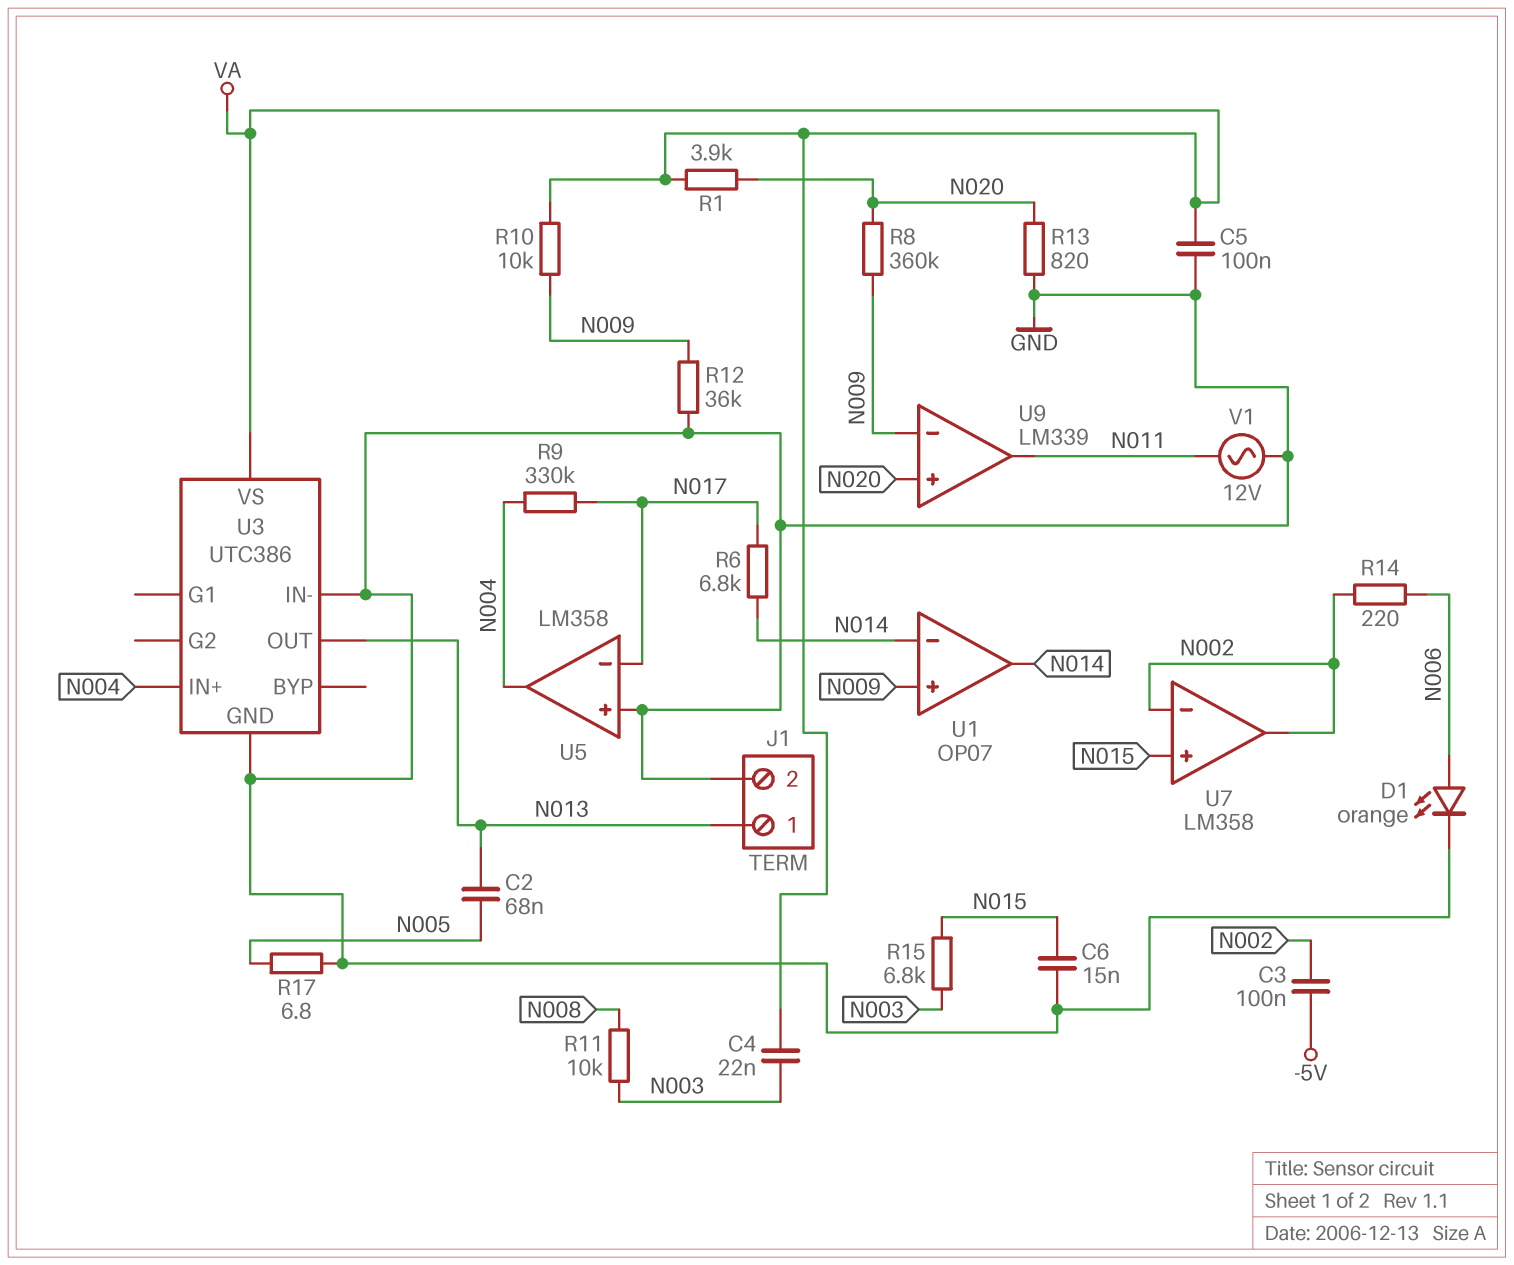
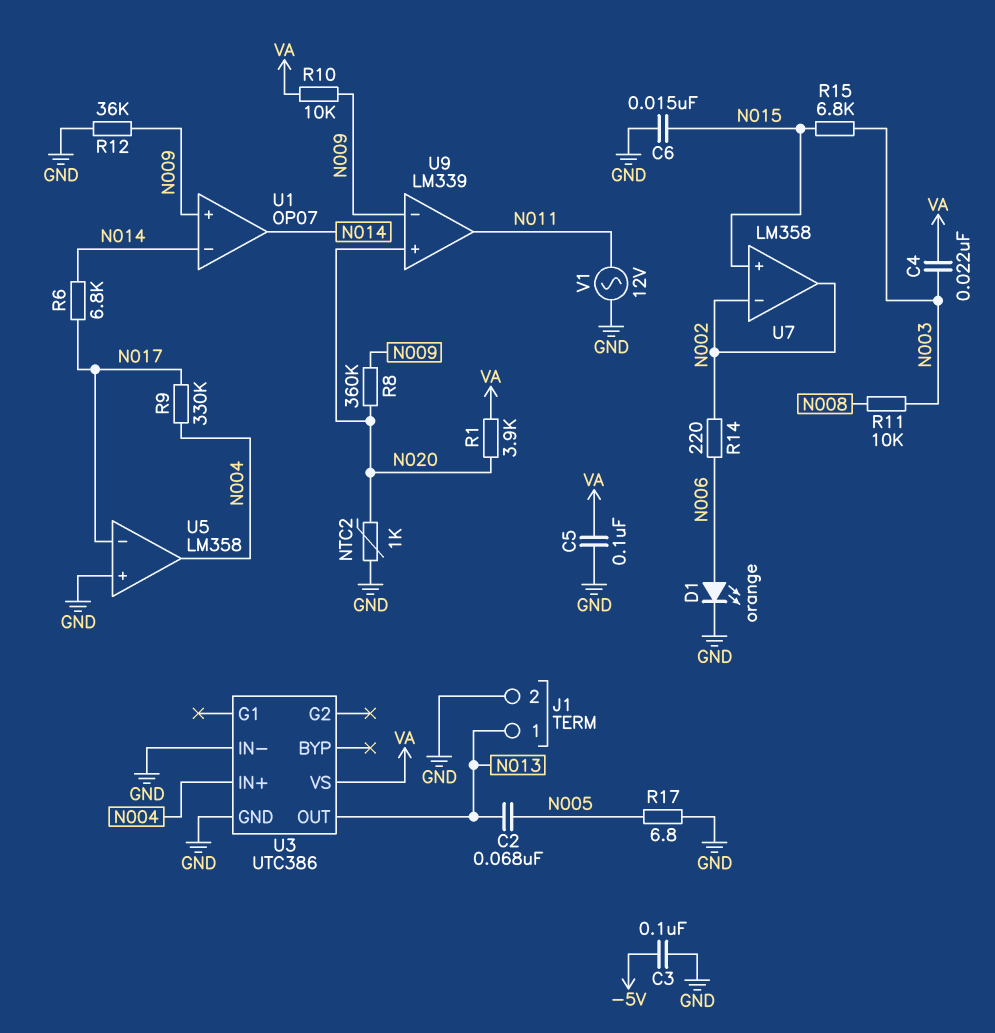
C3: 100nF (-5V, N002) -> 100nF (-5V, GND)
NTC2: none -> 1k (GND, N020)
R13: 820 (GND, N020) -> none

